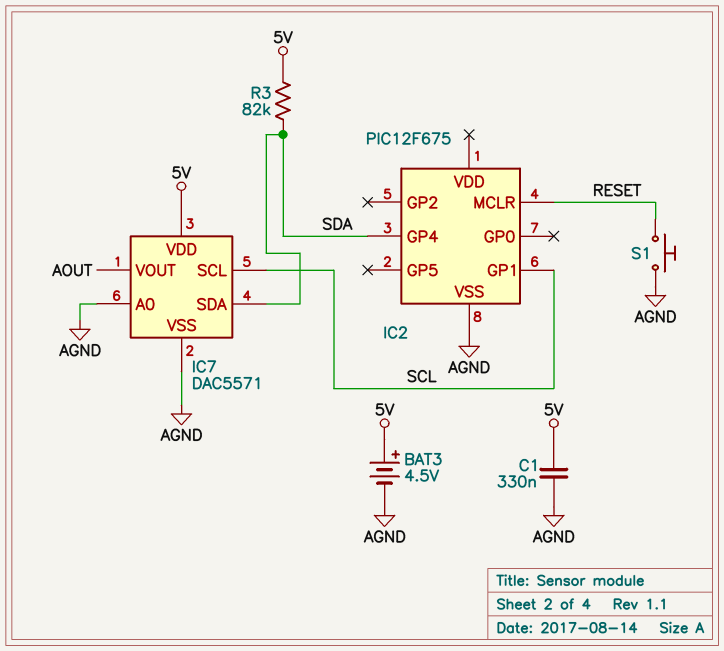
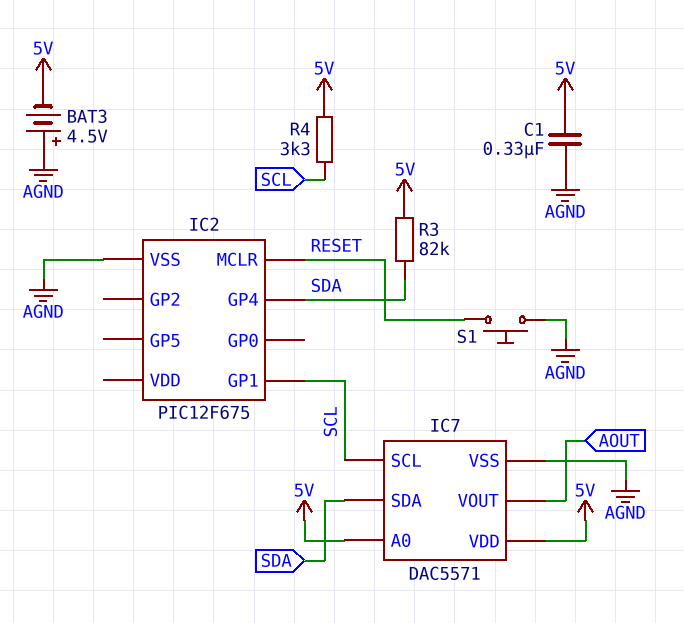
BAT3: 4.5V (plus 5V, minus AGND) -> 4.5V (plus AGND, minus 5V)
IC7 pin A0: AGND -> 5V
R4: none -> 3.3k (5V, SCL)

